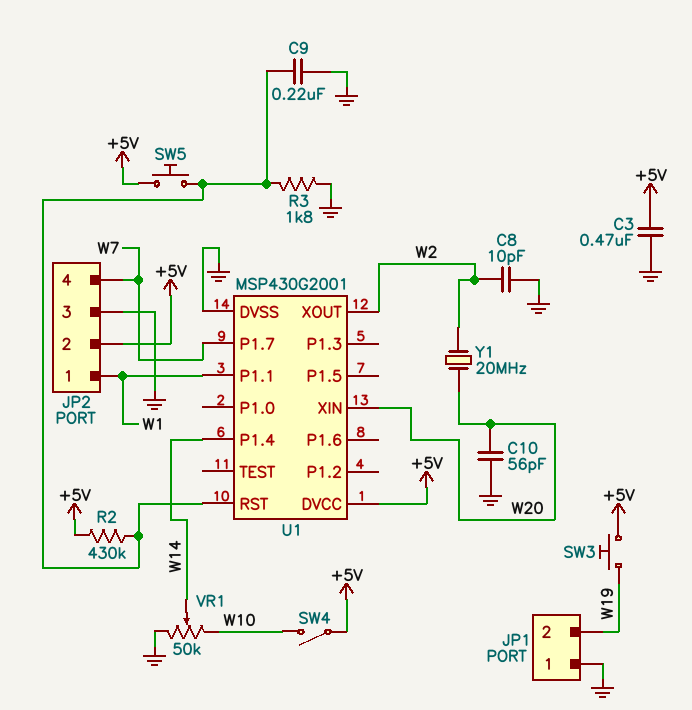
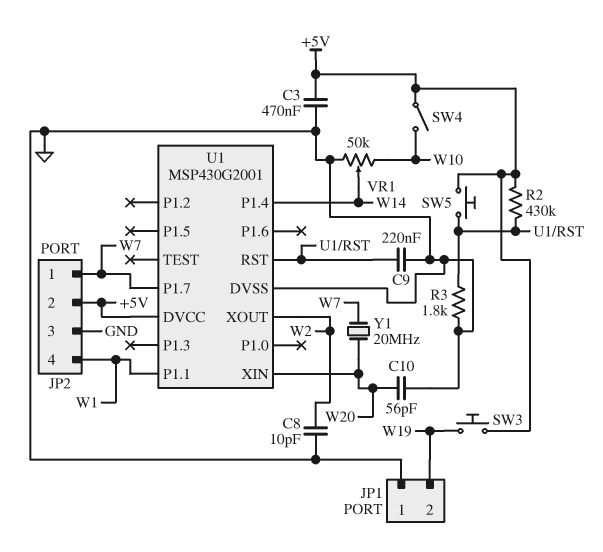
JP2 pin 1: W1 -> W7
JP2 pin 4: W7 -> W1
Y1: 20MHz (W2, W20) -> 20MHz (W7, W20)

